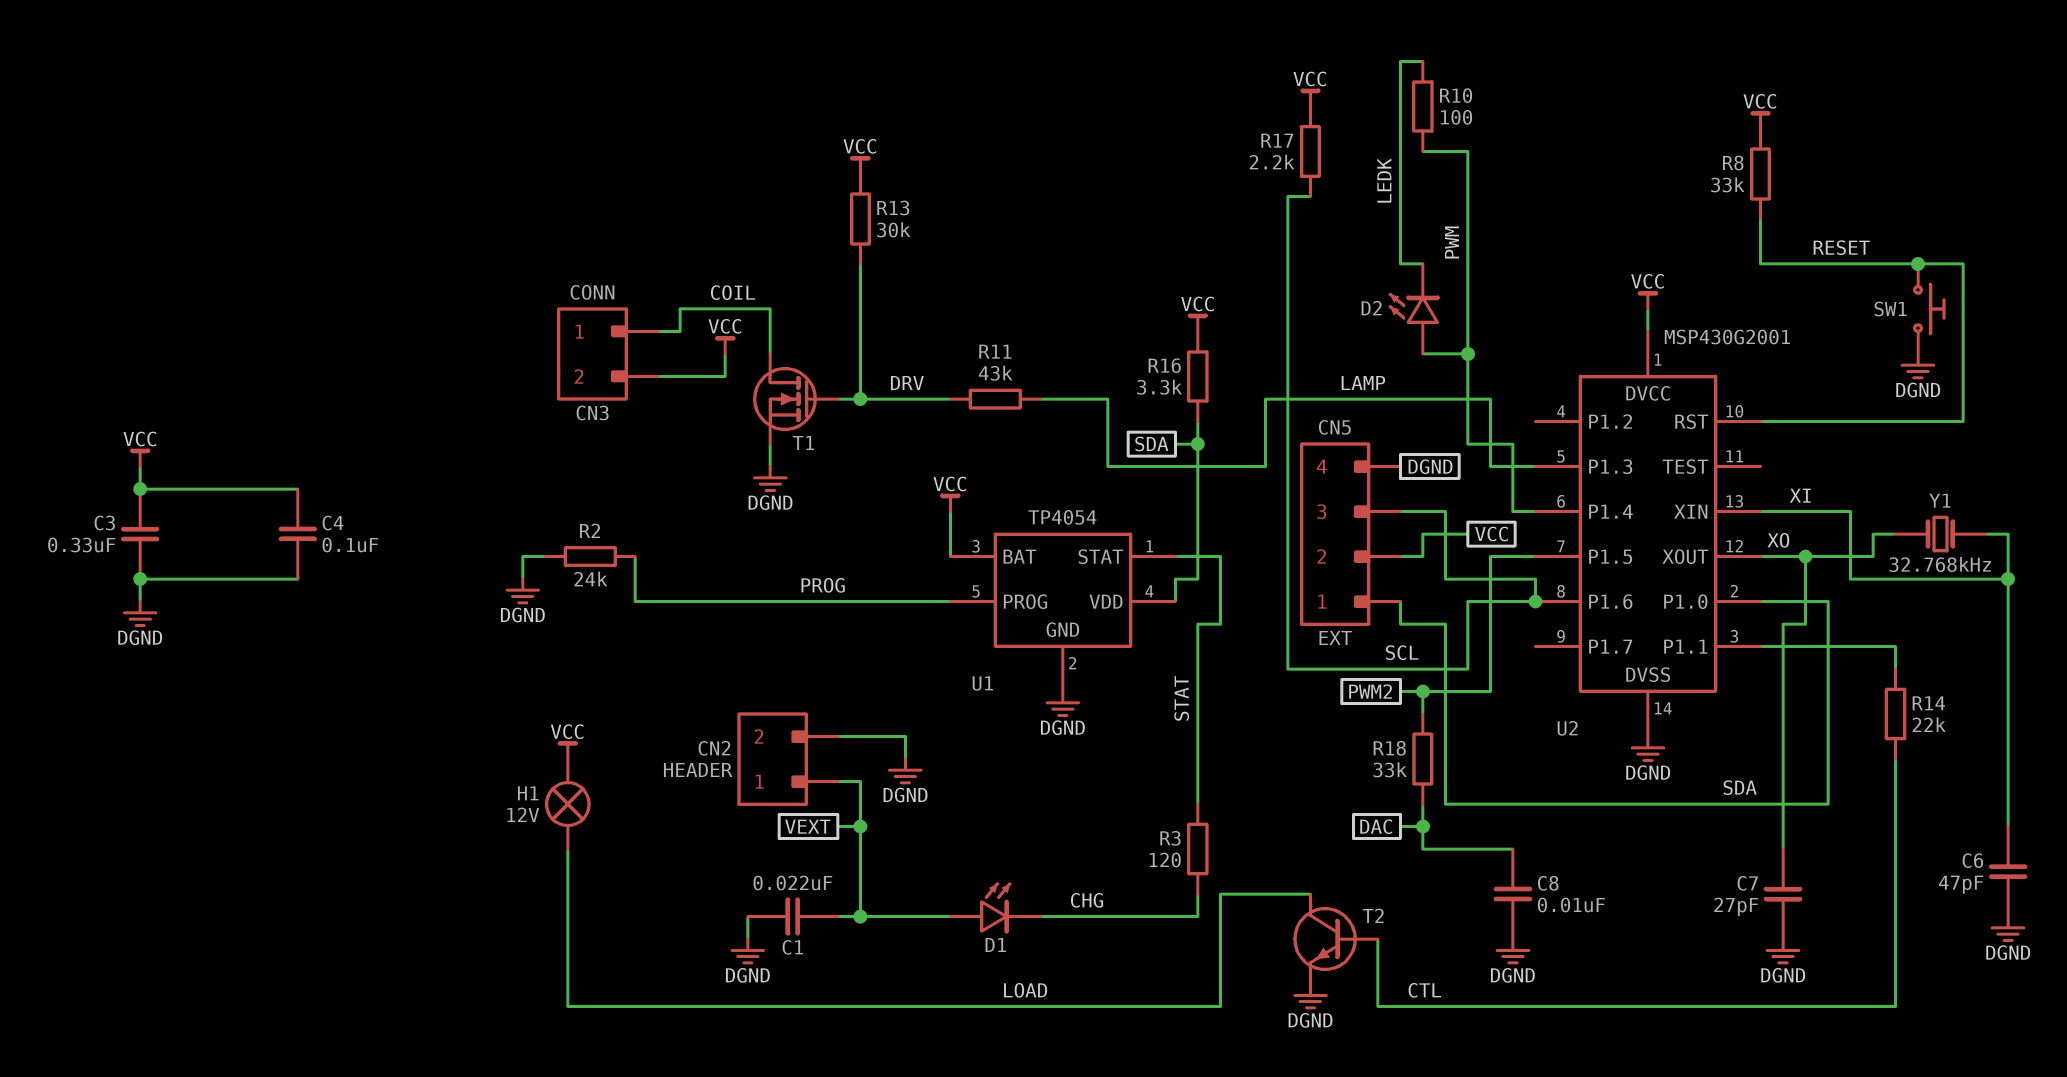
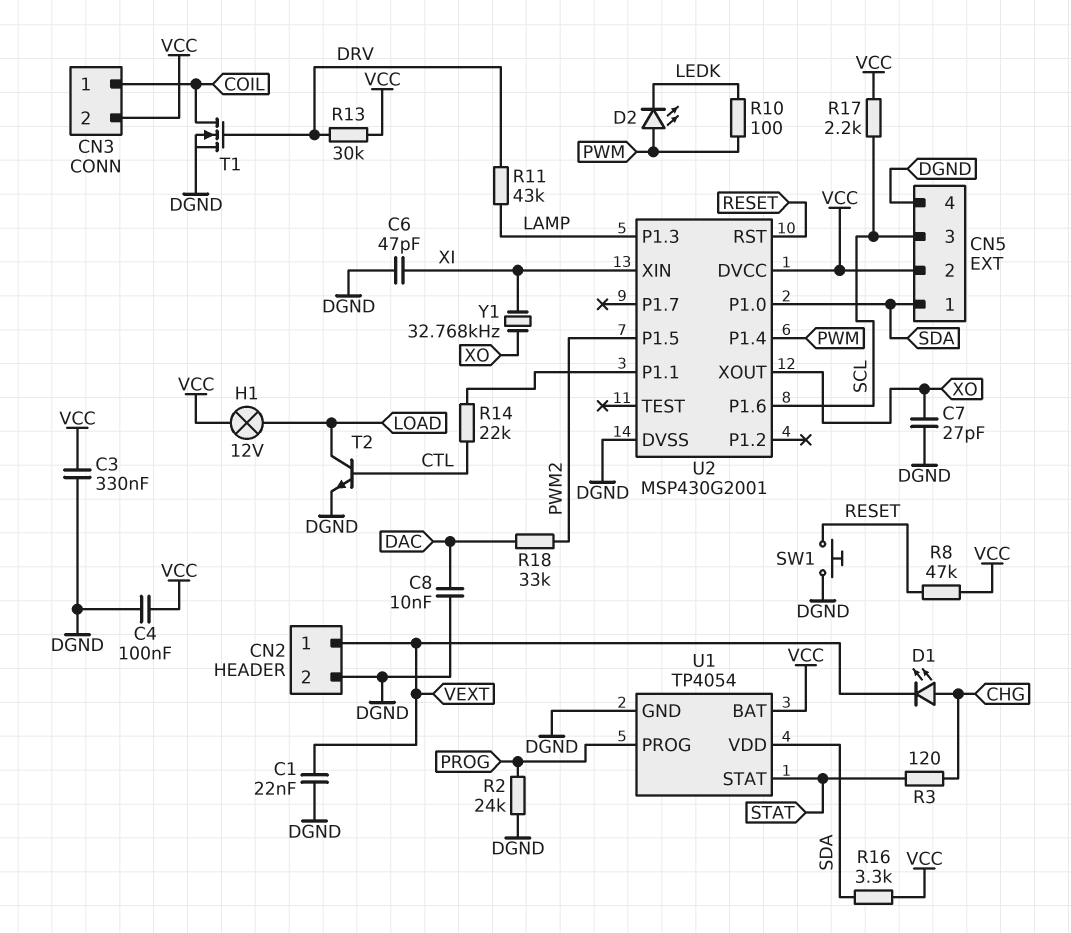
D1: LED (A VEXT, K CHG) -> LED (A CHG, K VEXT)
R8: 33k (RESET, VCC) -> 47k (RESET, VCC)

